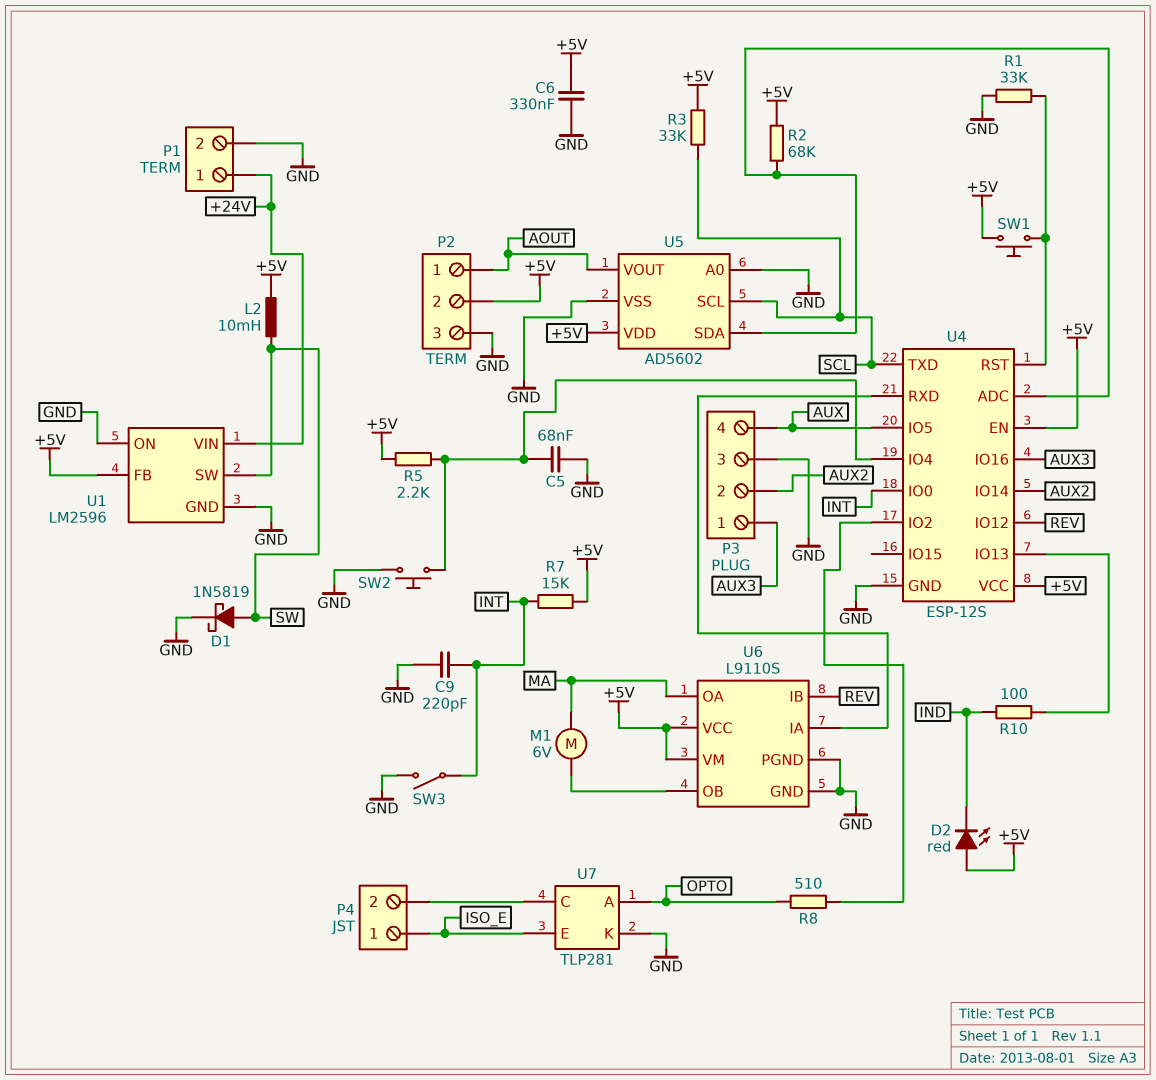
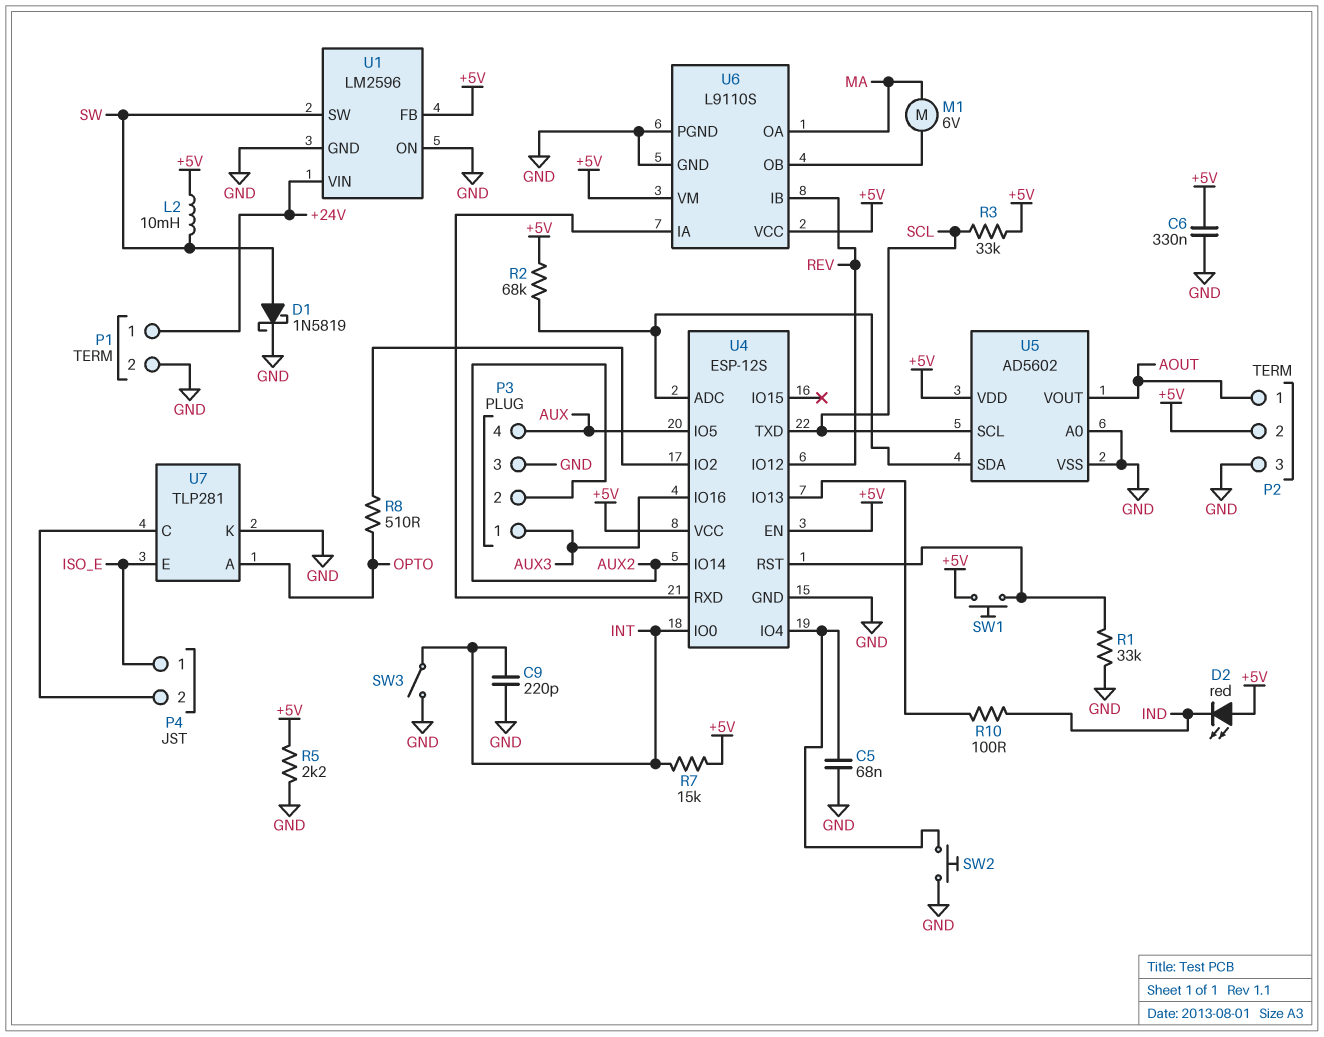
R5: 2.2k (+5V, U4/IO4) -> 2.2k (+5V, GND)

